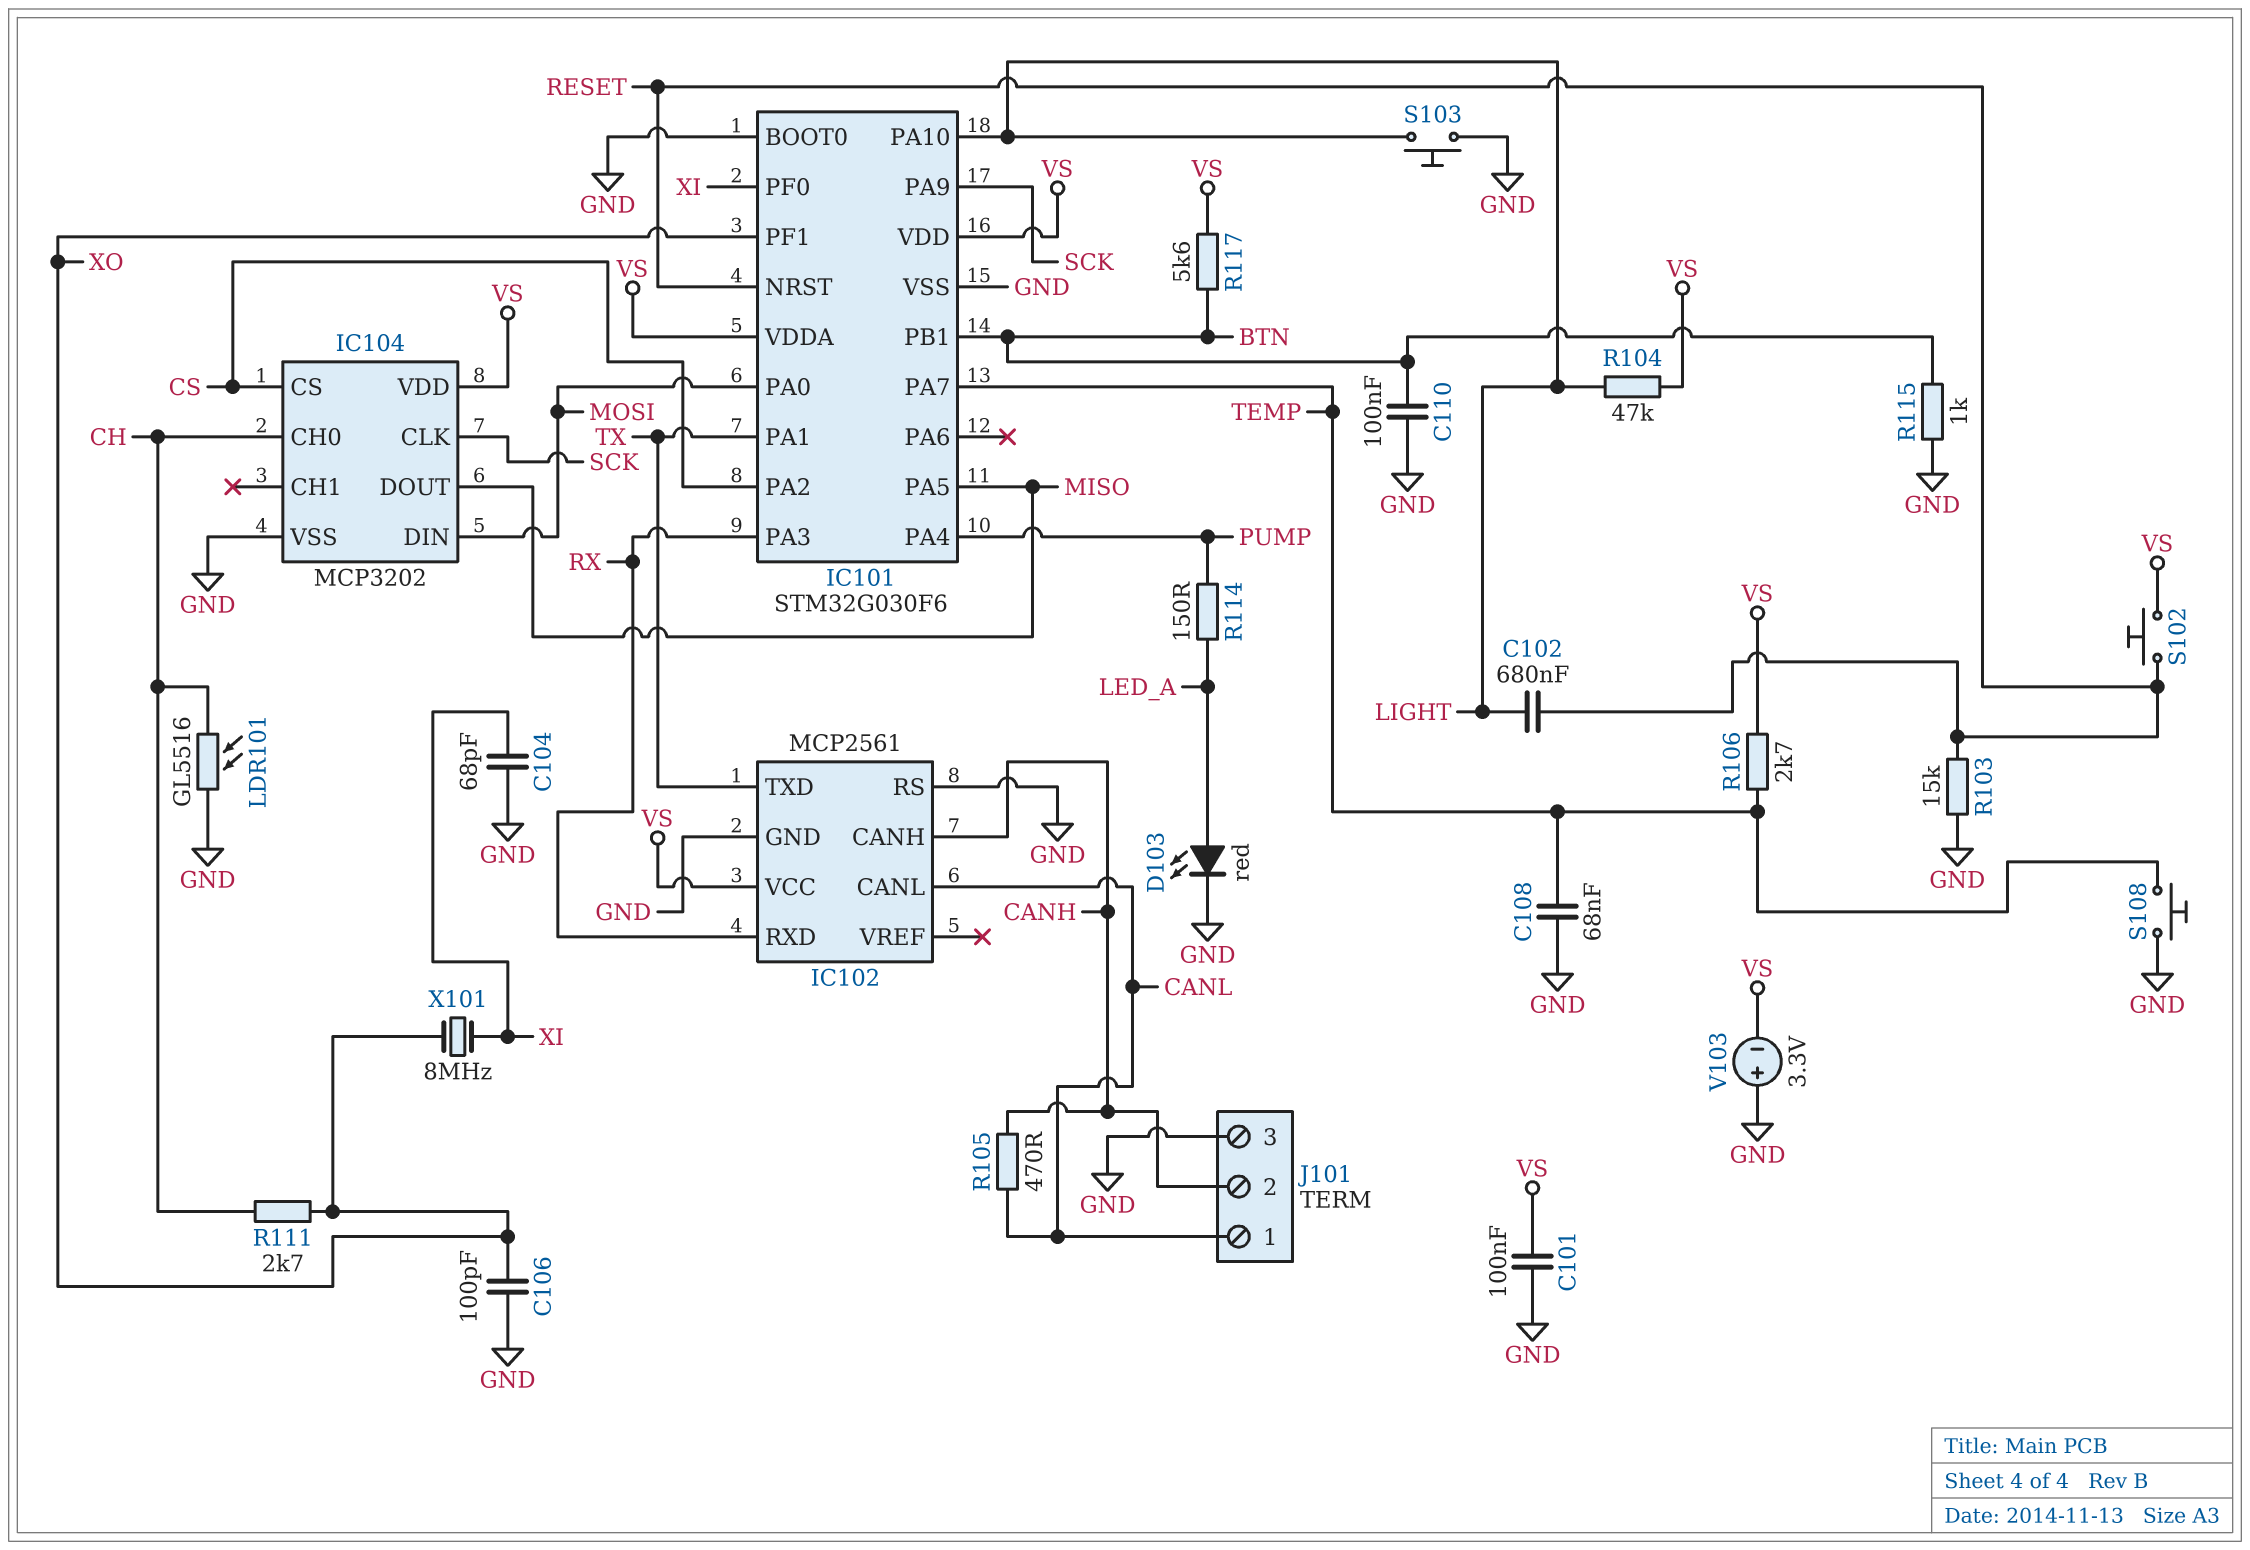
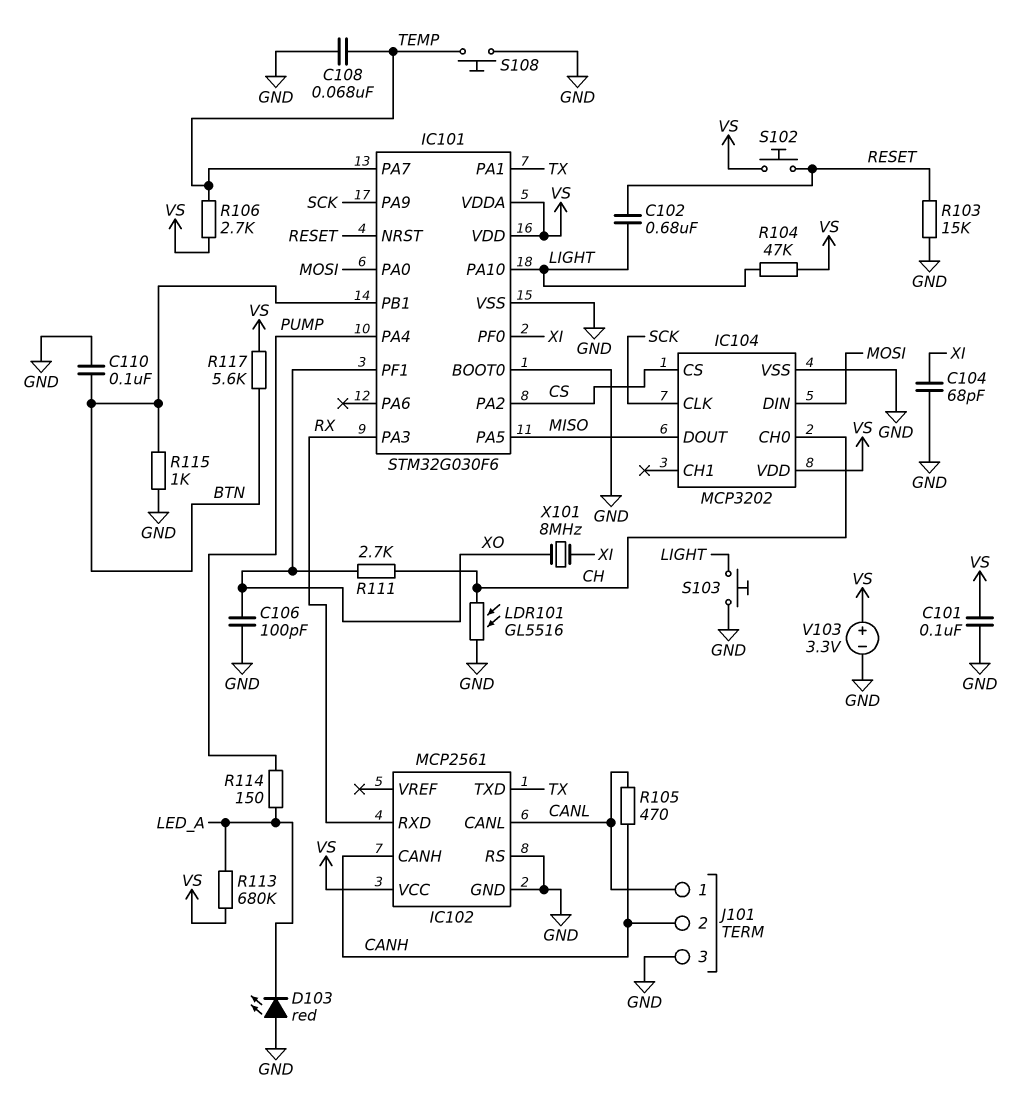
D103: LED red (A LED_A, K GND) -> LED red (A GND, K LED_A)
R113: none -> 680k (LED_A, VS)
V103: 3.3V (plus GND, minus VS) -> 3.3V (plus VS, minus GND)

